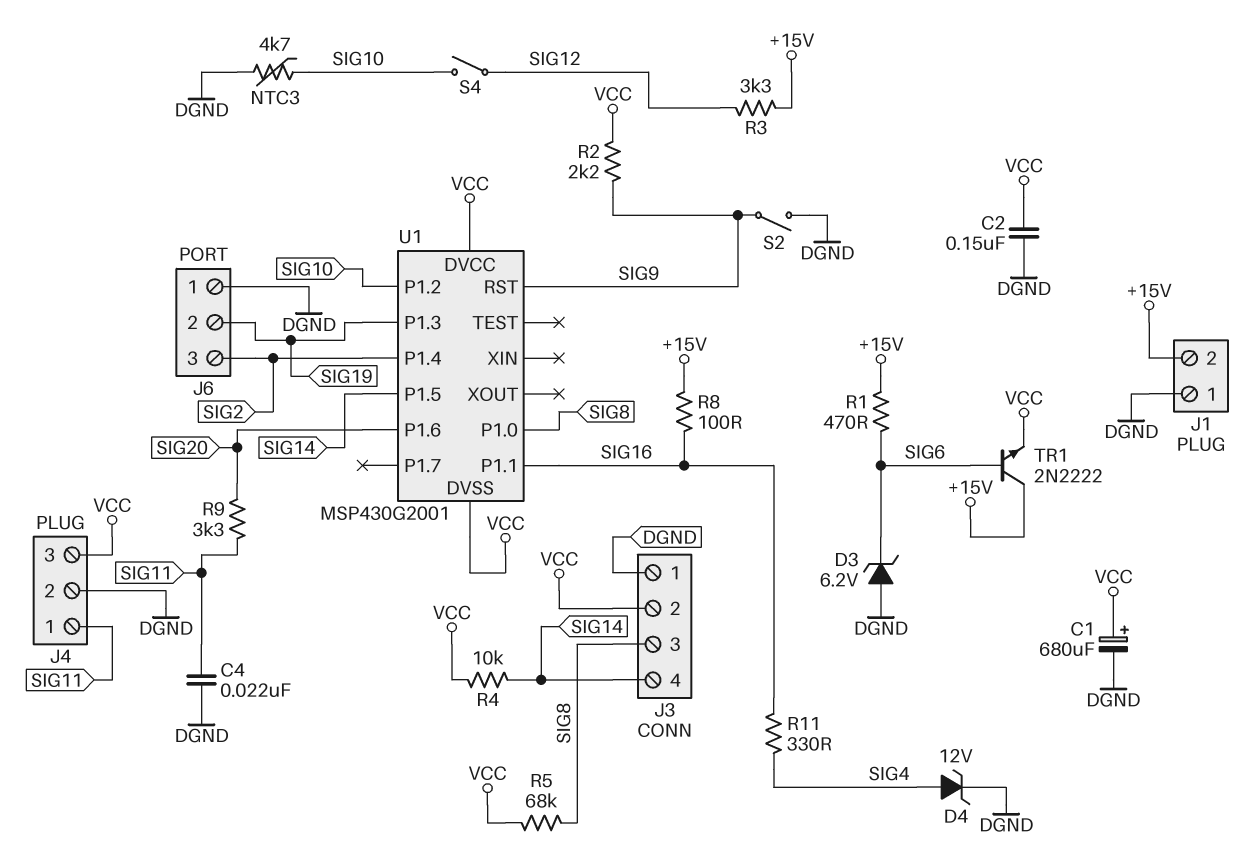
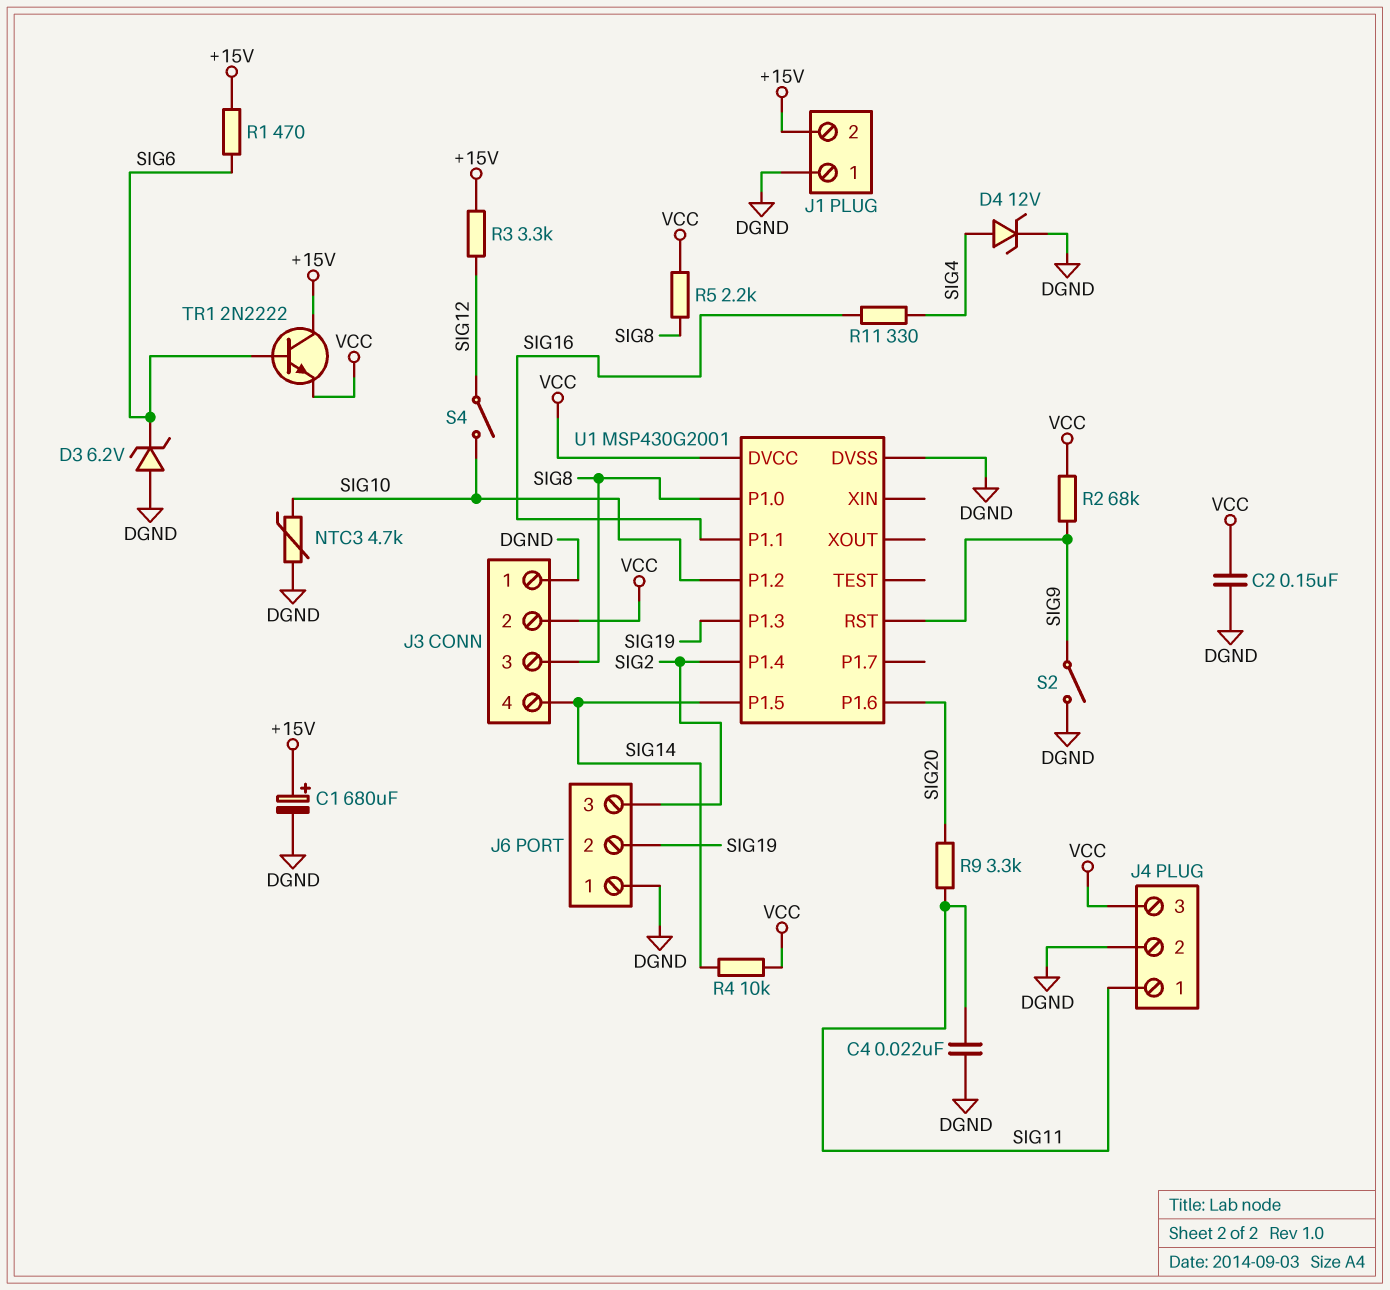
C1: 680uF (plus VCC, minus DGND) -> 680uF (plus +15V, minus DGND)
R2: 2.2k (SIG9, VCC) -> 68k (SIG9, VCC)
R5: 68k (SIG8, VCC) -> 2.2k (SIG8, VCC)
R8: 100 (+15V, SIG16) -> none
U1 pin DVSS: VCC -> DGND

